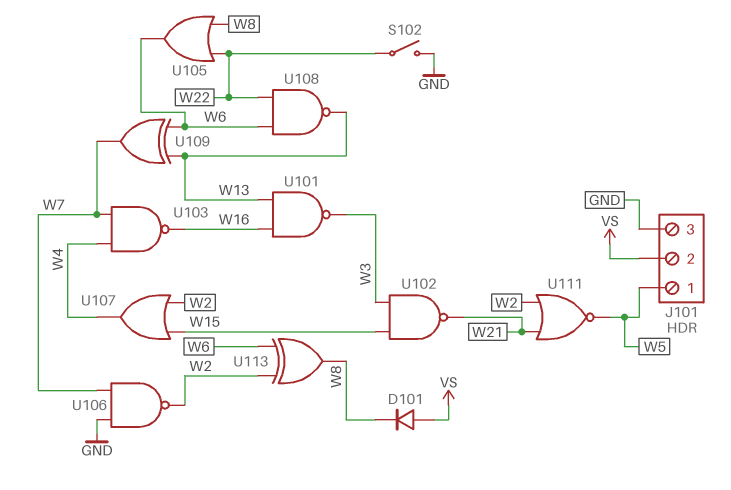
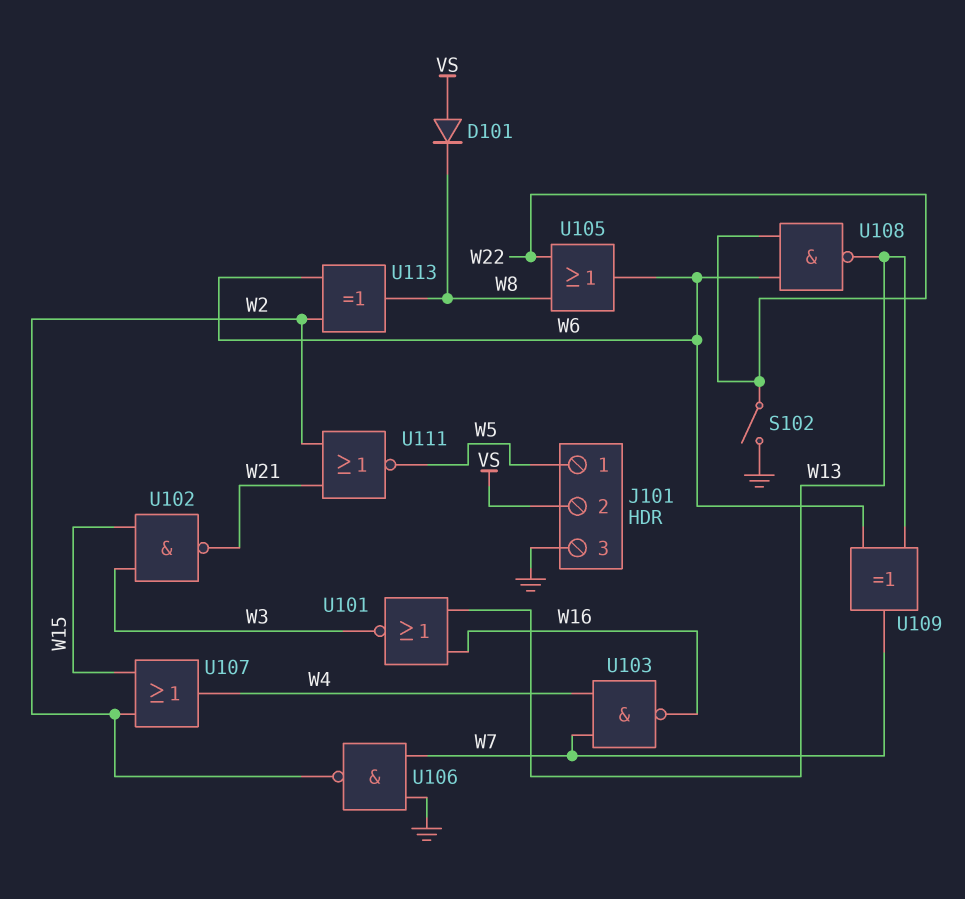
U101: NAND (in W13, in W16, out W3) -> NOR (in W13, in W16, out W3)

